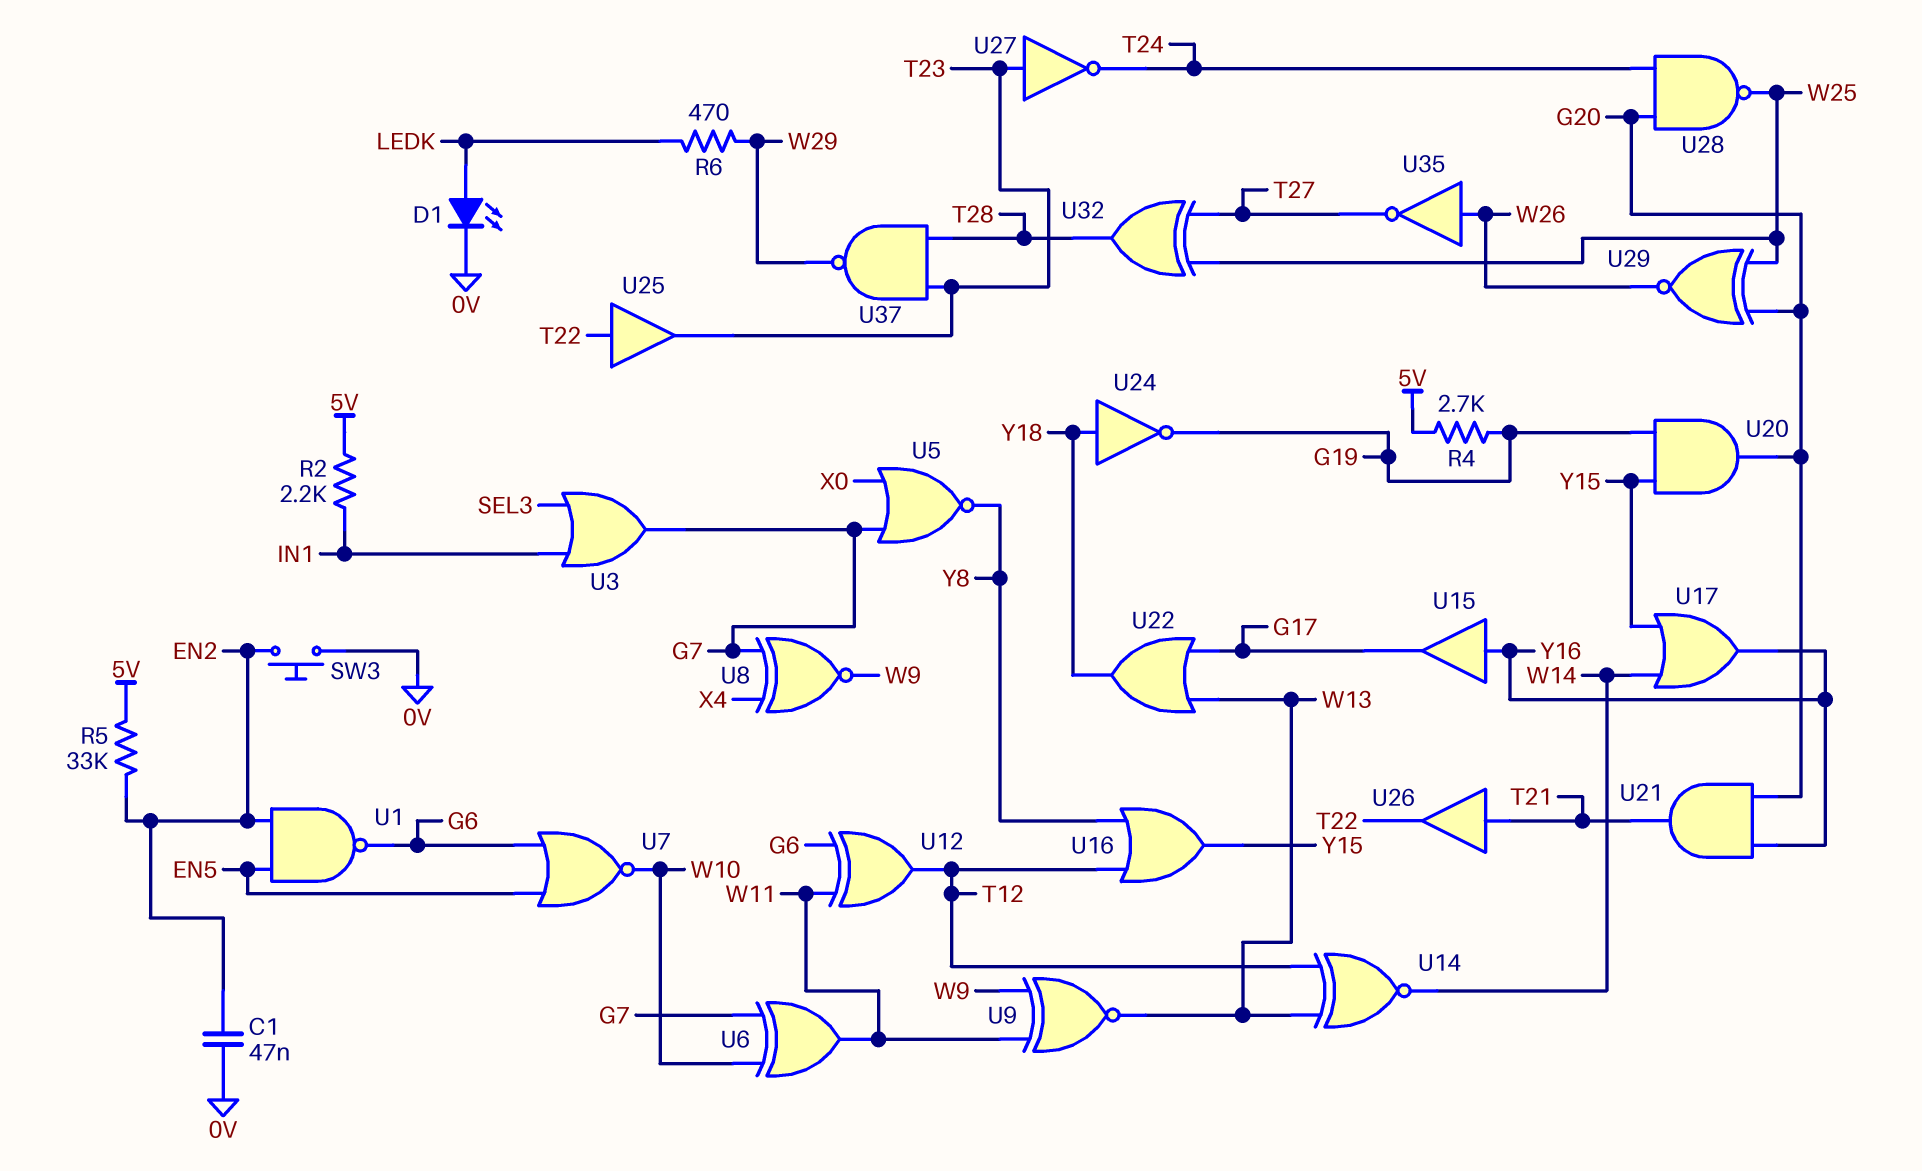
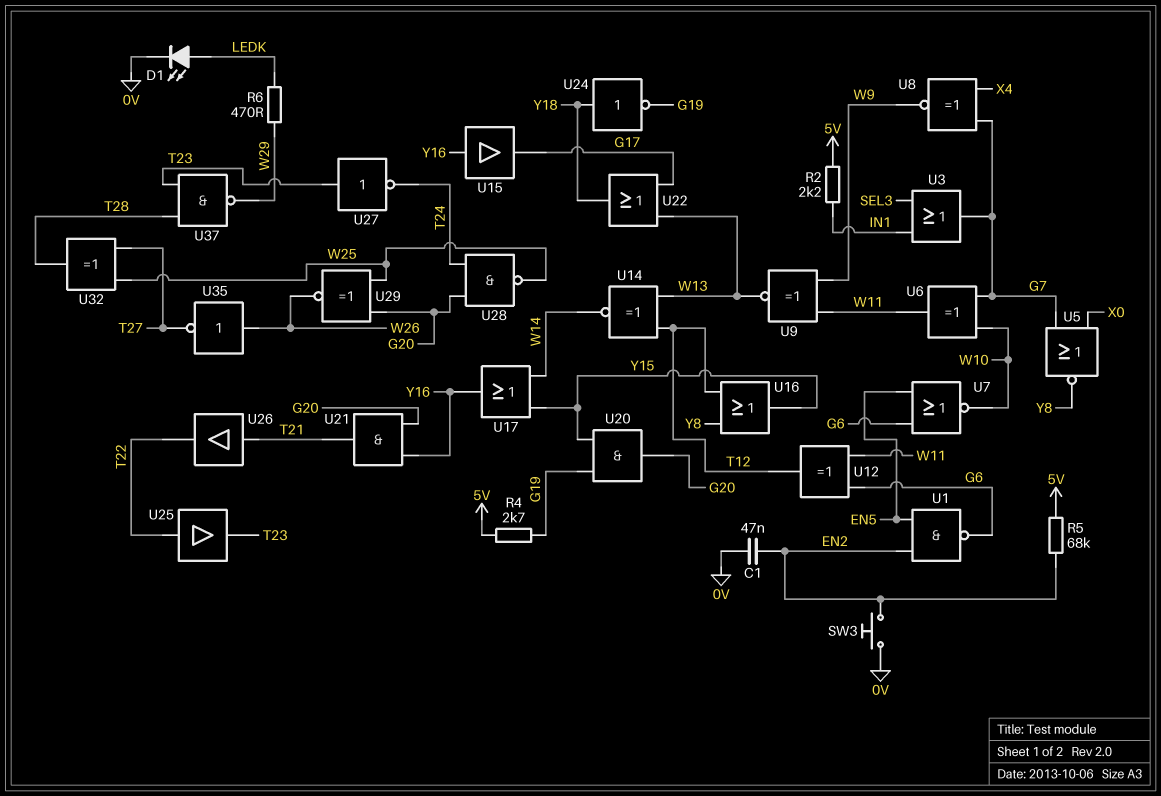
R5: 33k (5V, EN2) -> 68k (5V, EN2)

